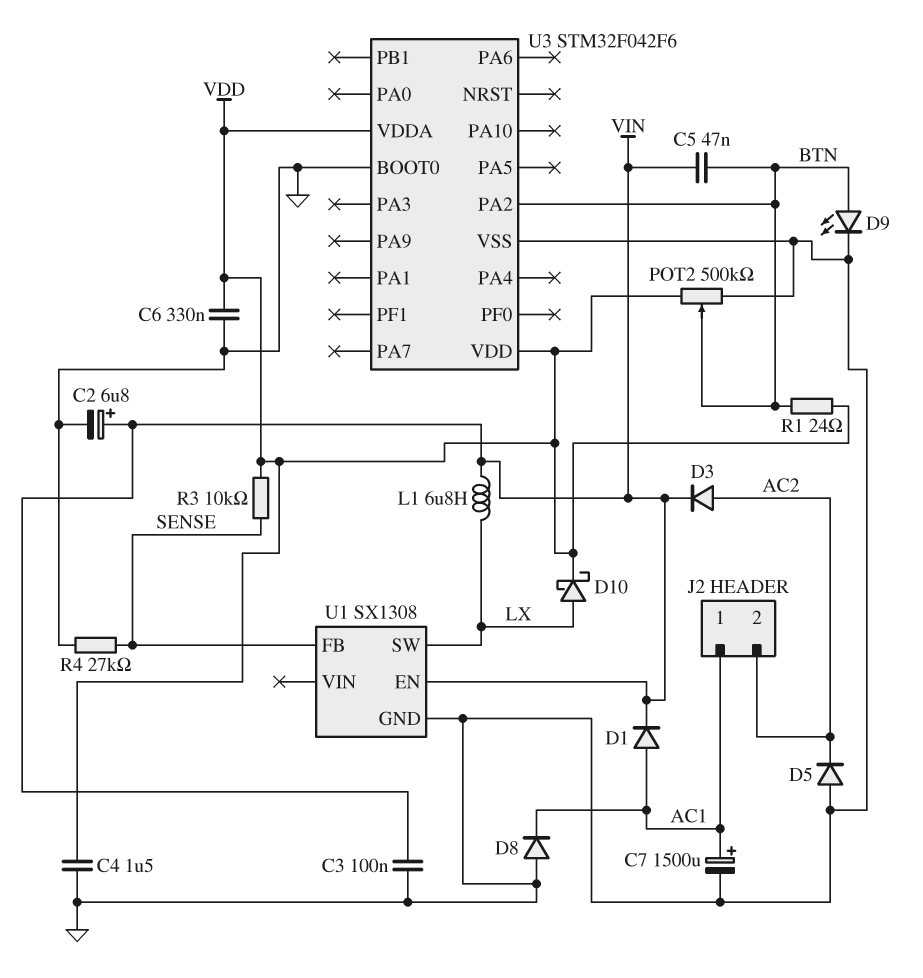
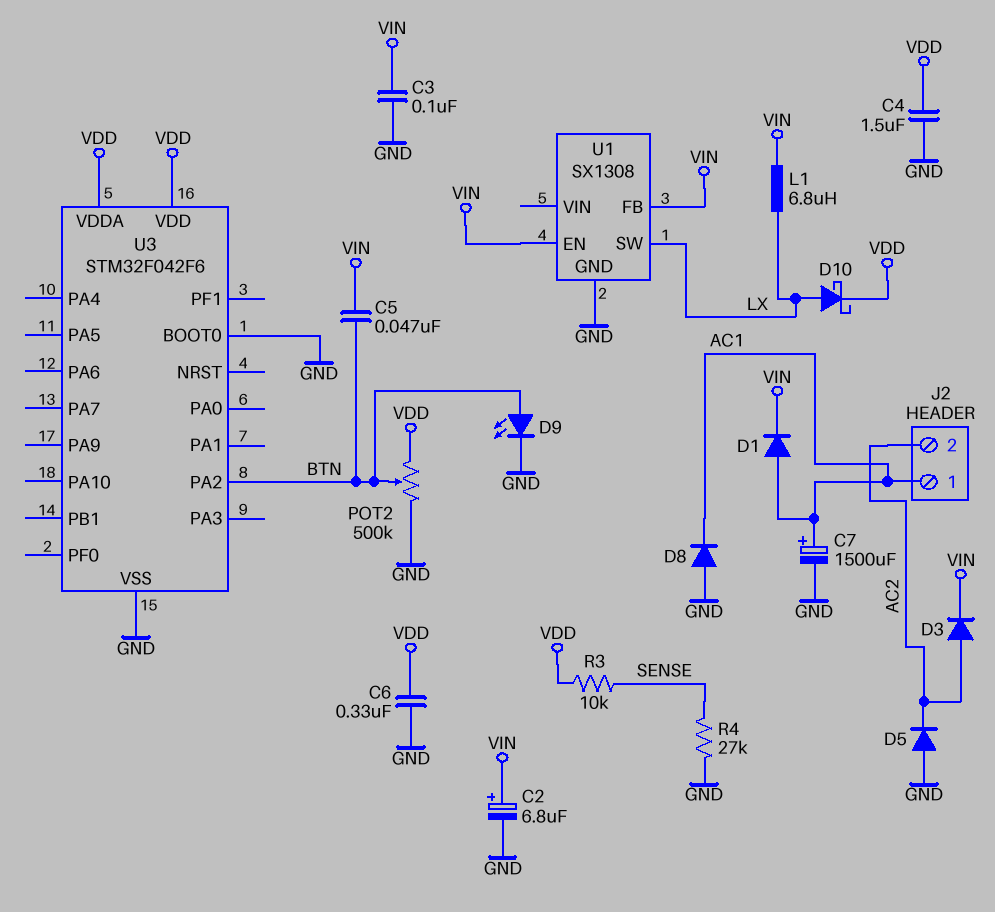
R1: 24 (BTN, VDD) -> none
U1 pin FB: SENSE -> VIN

